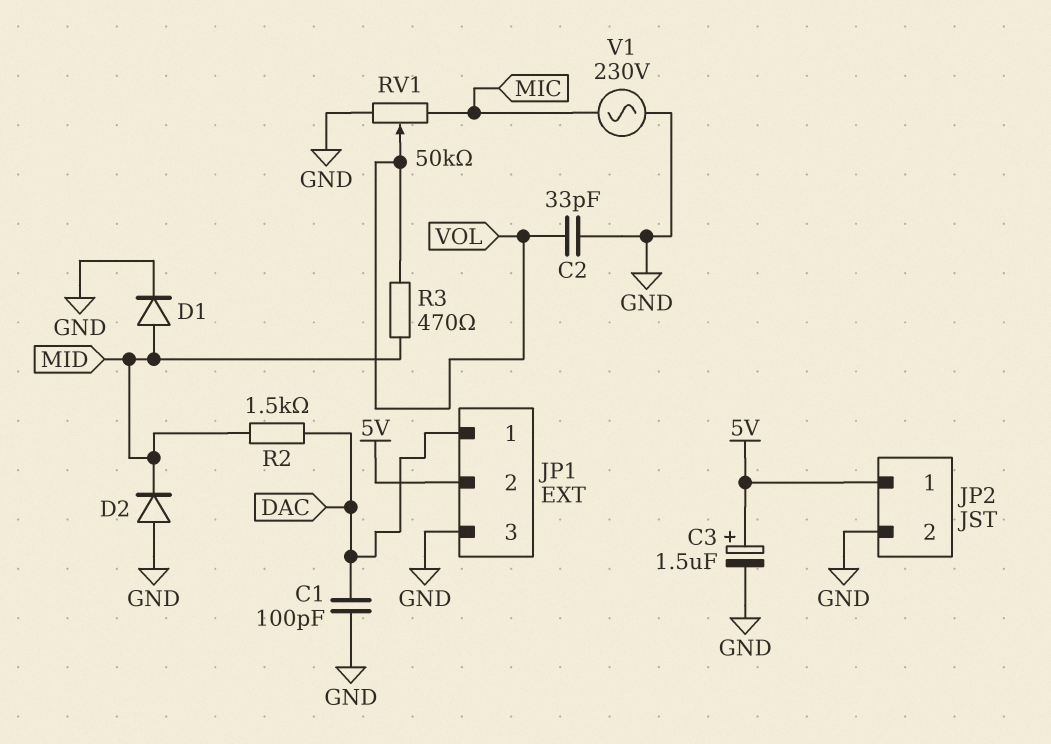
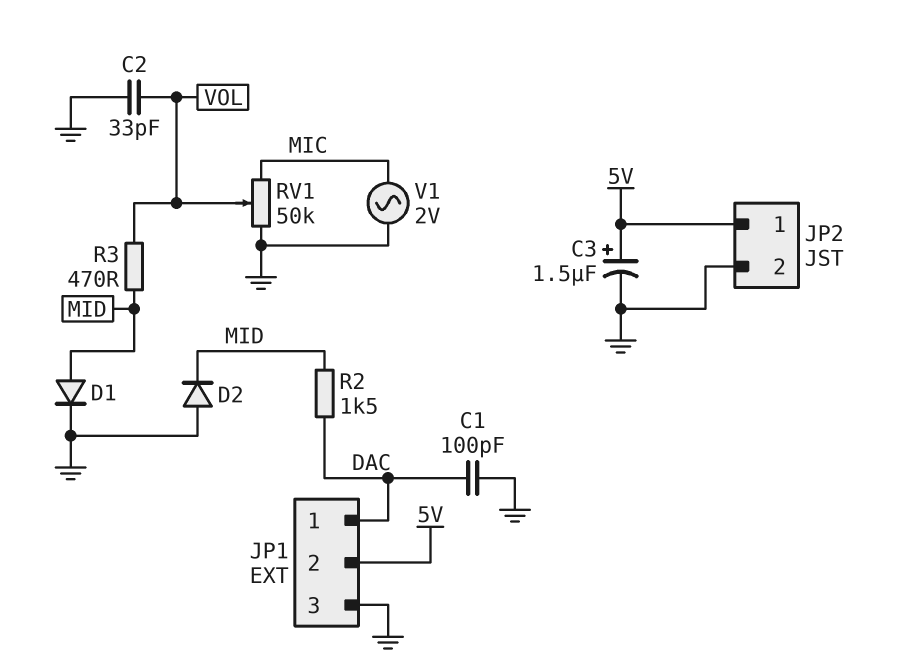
V1: AC 230V (GND, MIC) -> AC 2V (GND, MIC)

